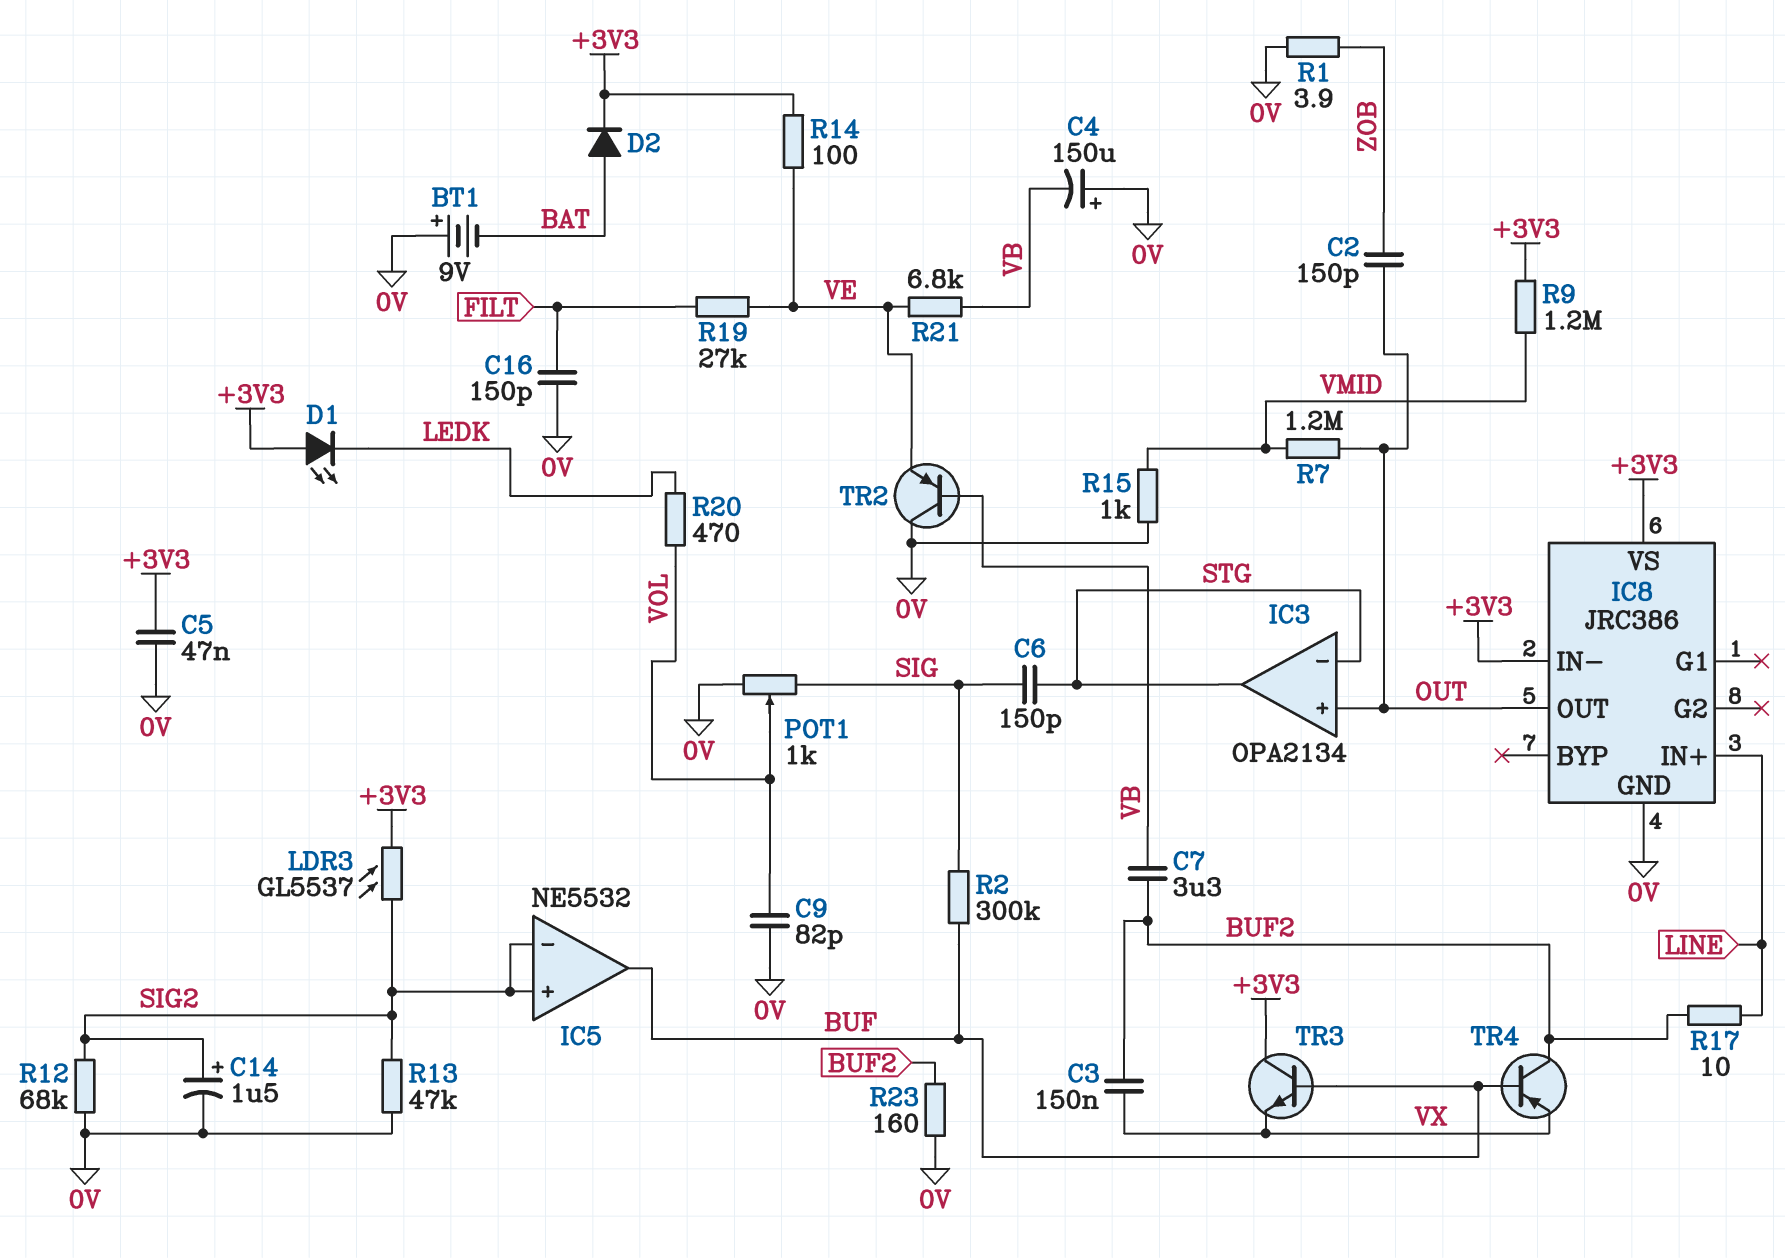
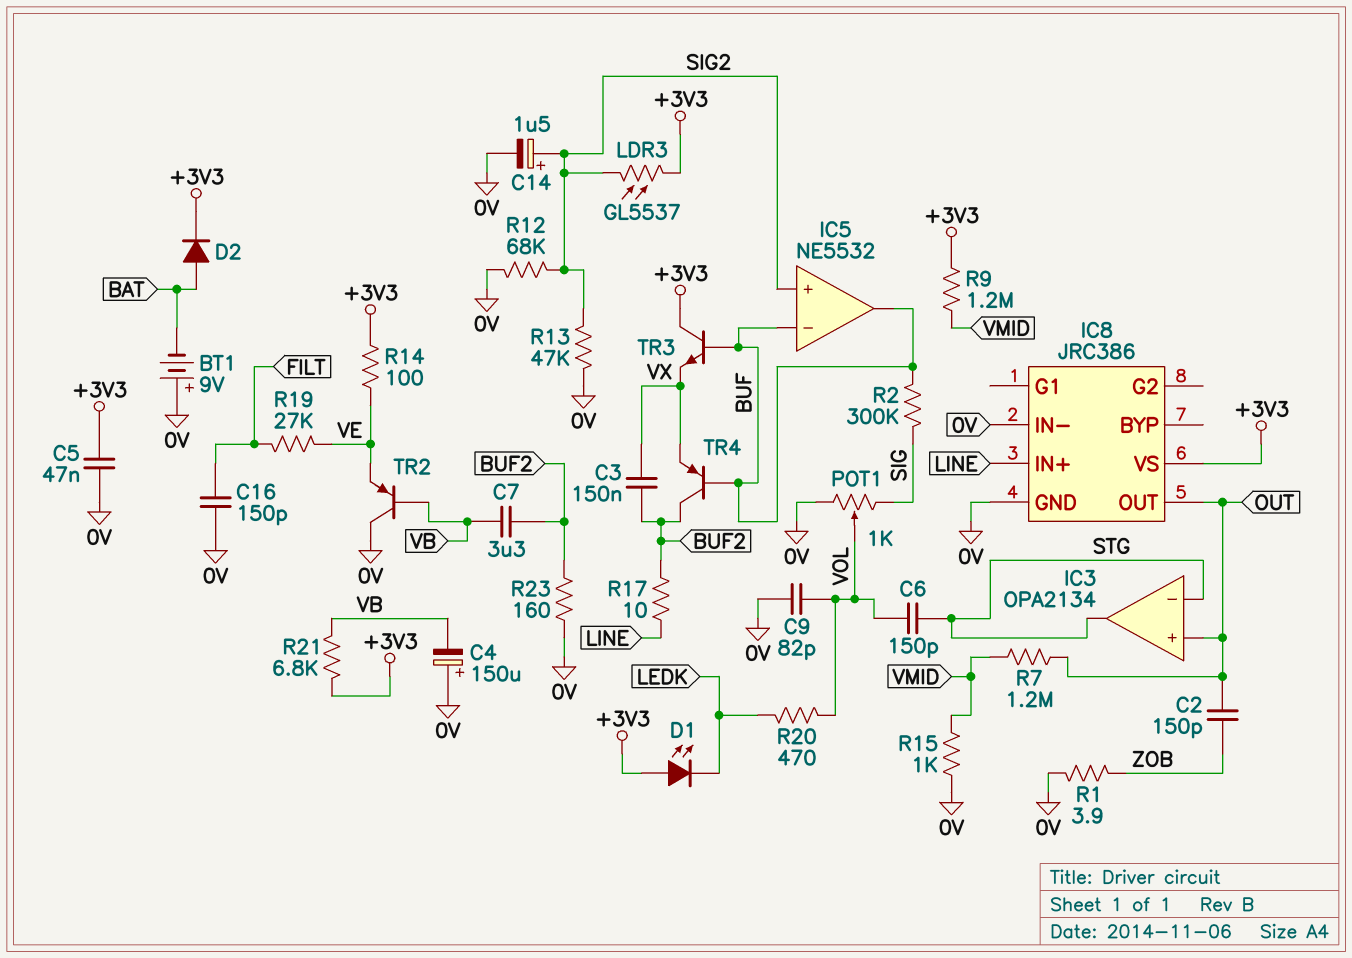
C6: 150pF (SIG, STG) -> 150pF (STG, VOL)
IC5 pin in-: SIG2 -> BUF
IC8 pin IN-: +3V3 -> 0V
R21: 6.8k (VB, VE) -> 6.8k (+3V3, VB)

